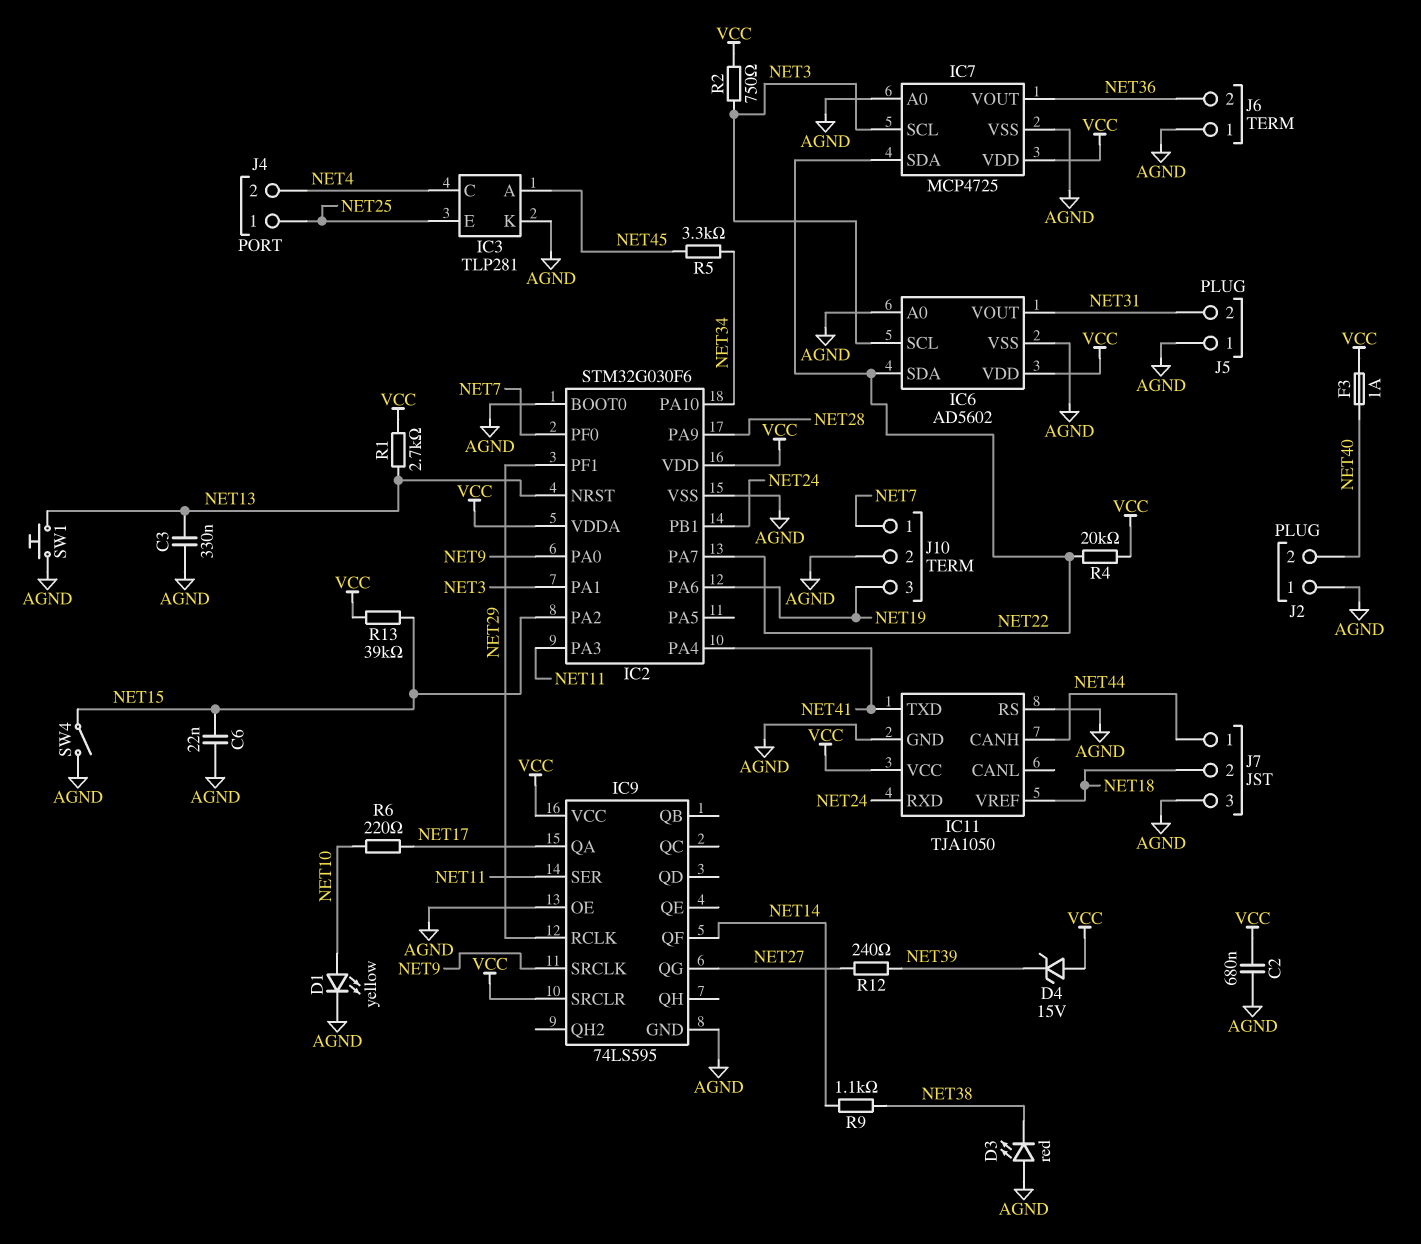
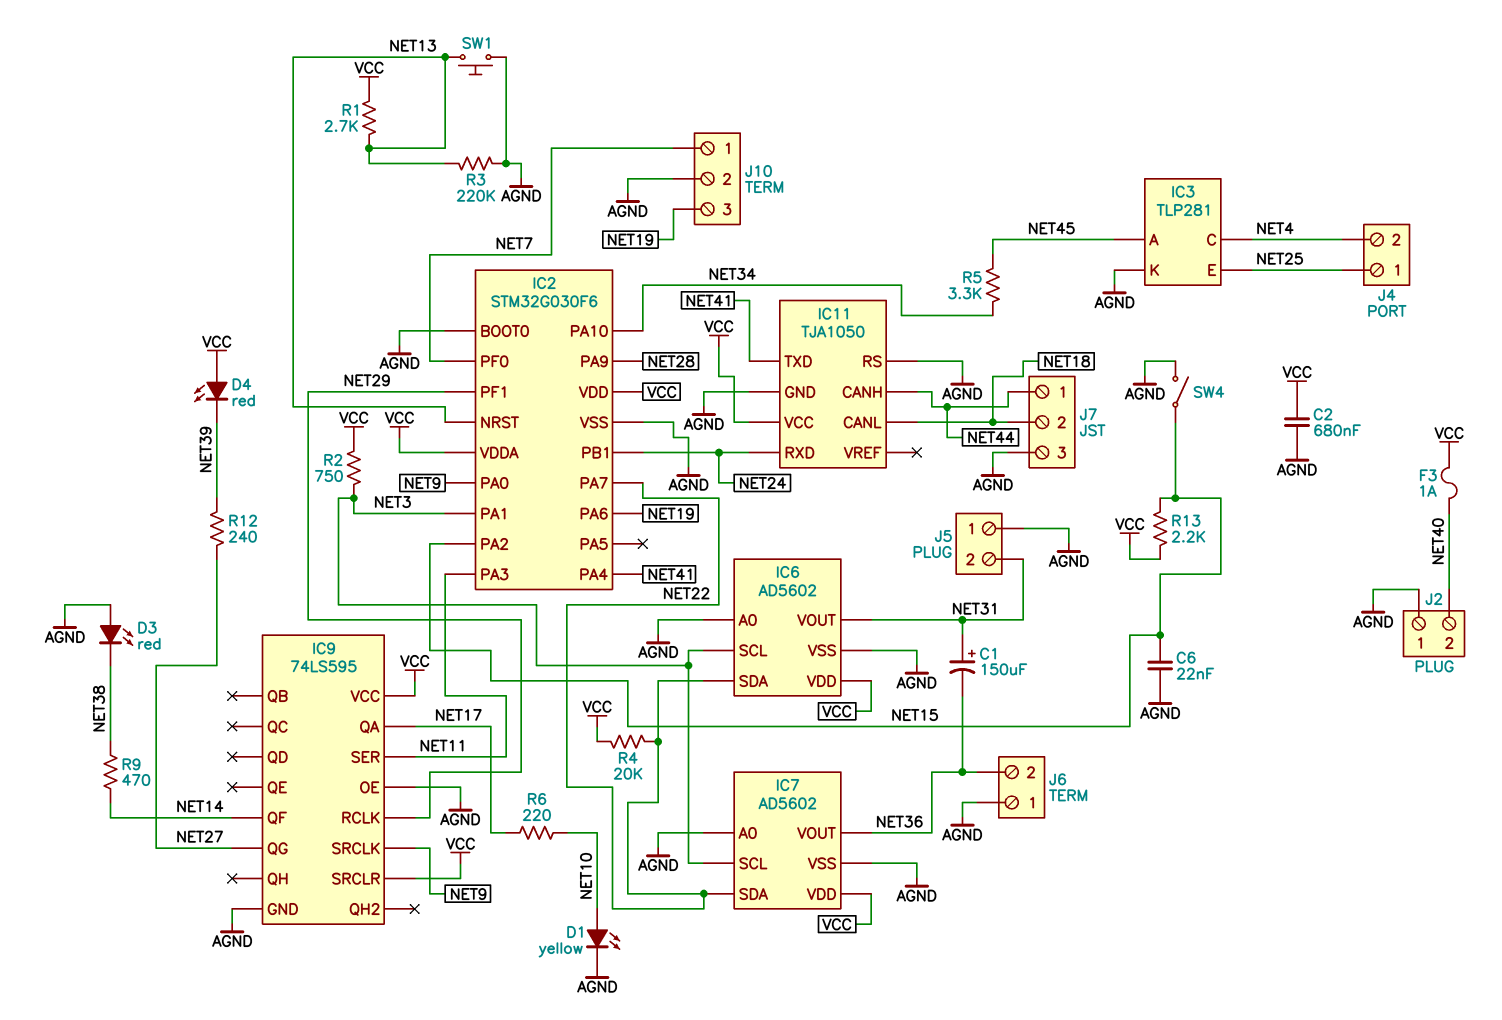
C1: none -> 150uF (plus NET31, minus NET36)
C3: 330nF (AGND, NET13) -> none
D4: zener 15V (A VCC, K NET39) -> LED red (A VCC, K NET39)
IC7: MCP4725 -> AD5602
IC11 pin CANL: none -> NET18
IC11 pin VREF: NET18 -> none
R3: none -> 220k (AGND, NET13)
R9: 1.1k (NET14, NET38) -> 470 (NET14, NET38)
R13: 39k (NET15, VCC) -> 2.2k (NET15, VCC)

